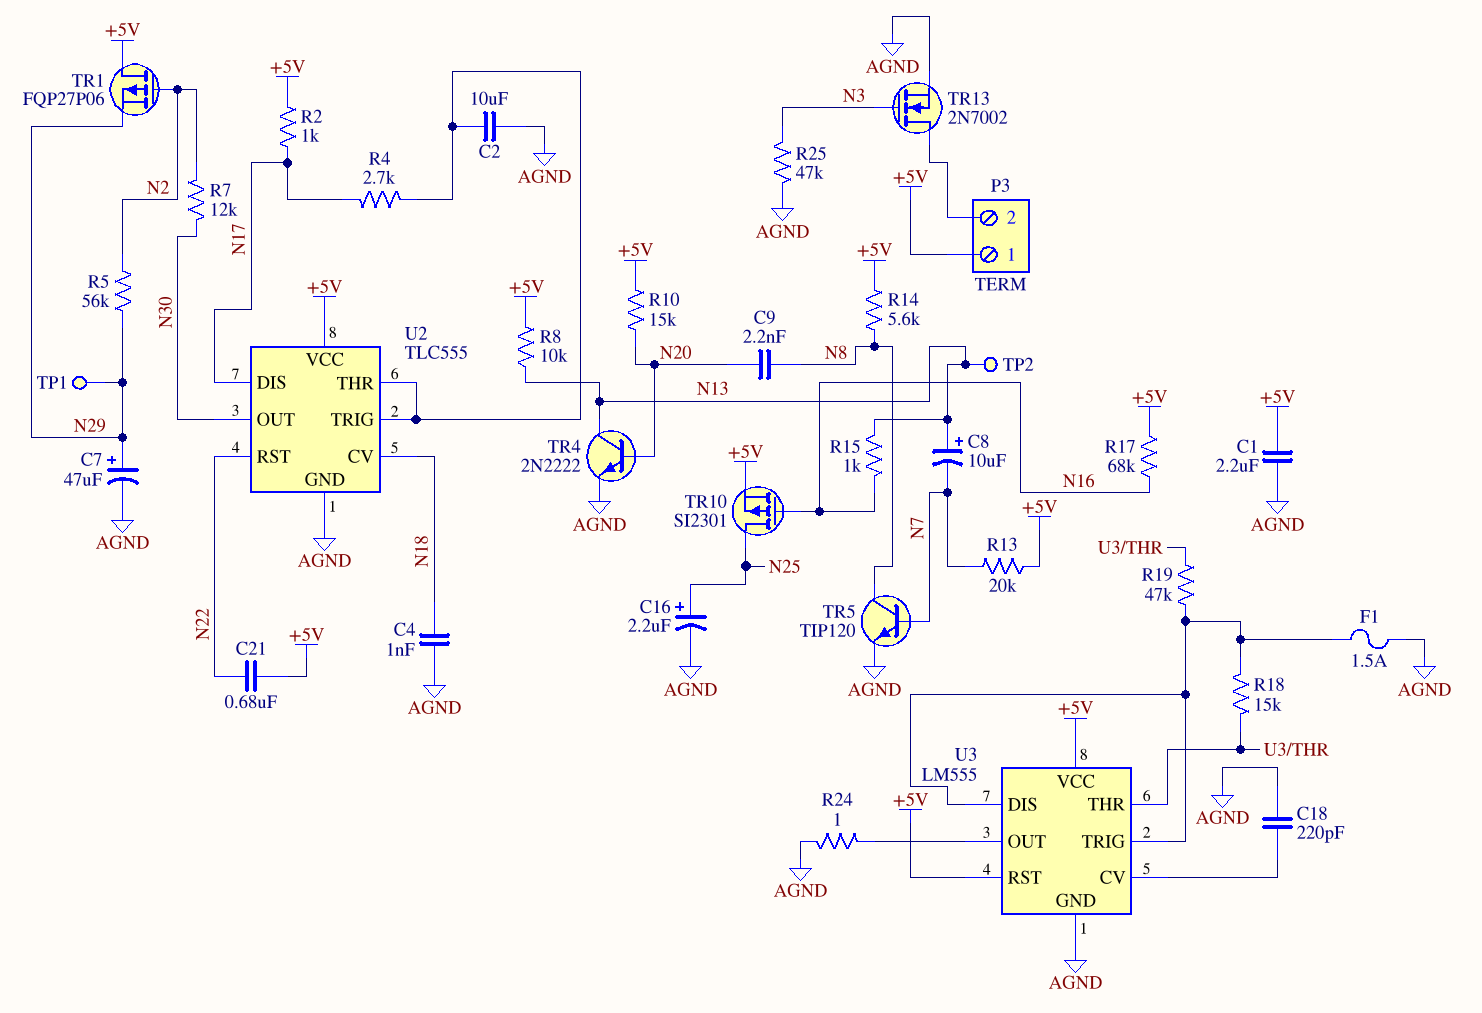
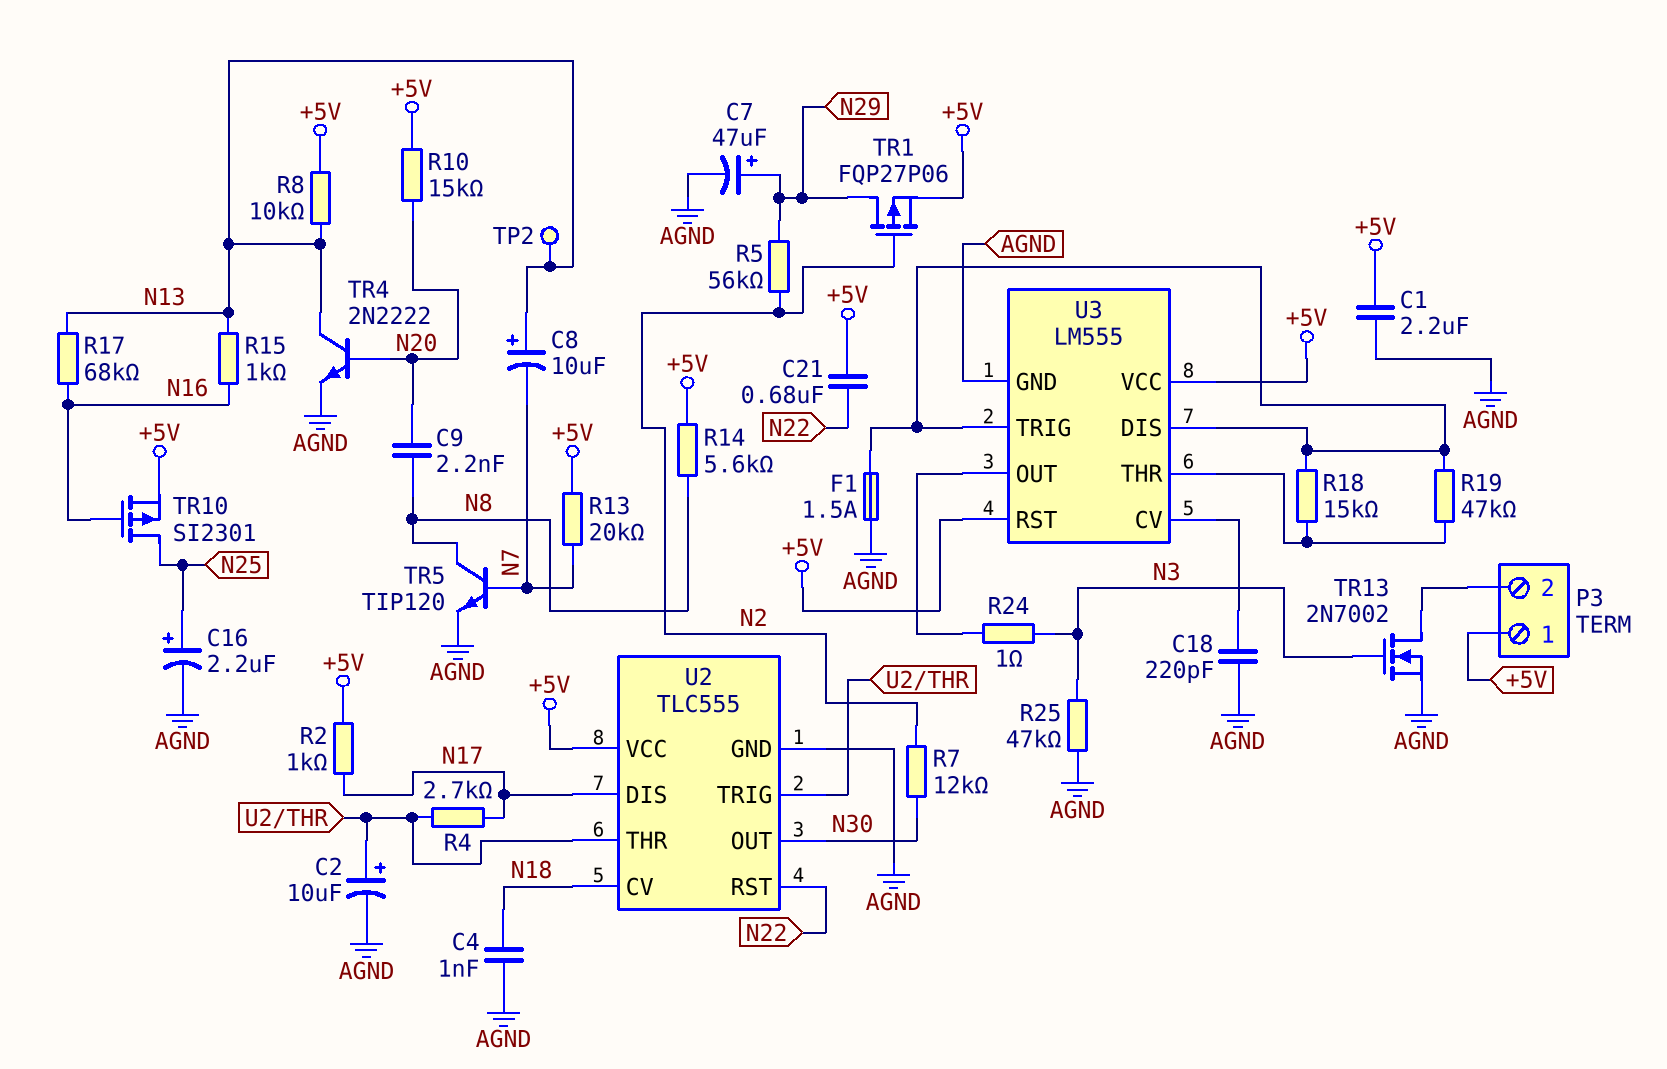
C2: 10uF (AGND, U2/THR) -> 10uF (plus U2/THR, minus AGND)
R17: 68k (+5V, N16) -> 68k (N13, N16)
R24: 1 (AGND, U3/OUT) -> 1 (N3, U3/OUT)
TP1: test point (N29) -> none
TR1: PMOS FQP27P06 (G N2, D +5V, S N29) -> PMOS FQP27P06 (G N2, D N29, S +5V)

